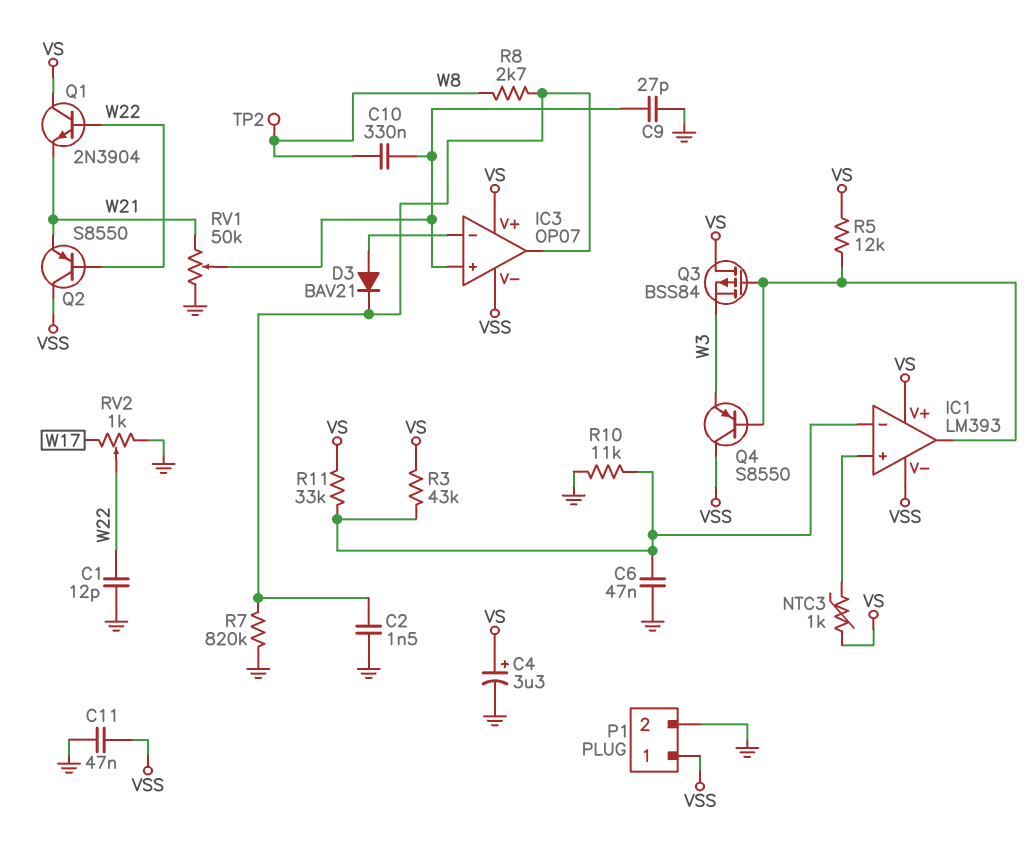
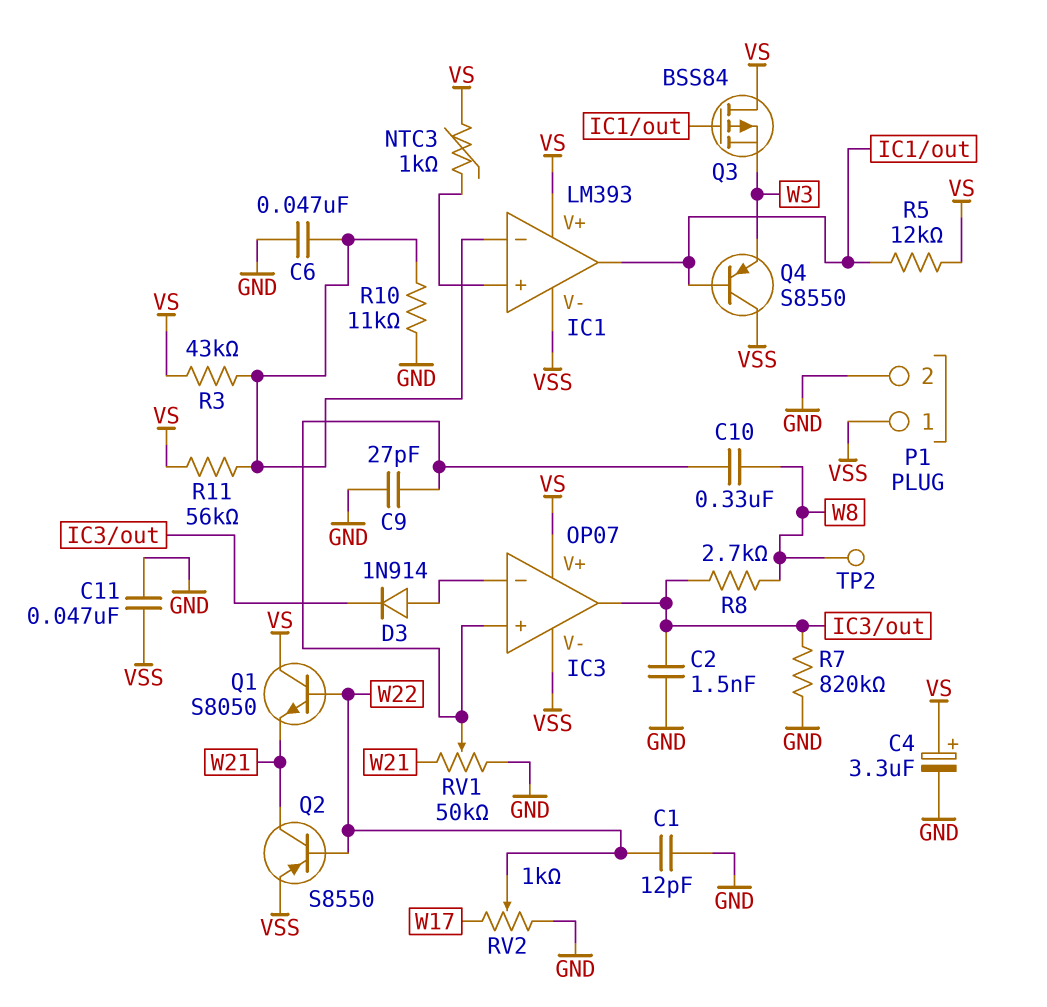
D3: diode BAV21 (A IC3/in-, K IC3/out) -> diode 1N914 (A IC3/in-, K IC3/out)
Q1: NPN 2N3904 (B W22, C VS, E W21) -> NPN S8050 (B W22, C VS, E W21)
Q2: PNP S8550 (B W22, C VSS, E W21) -> PNP S8550 (B W22, C W21, E VSS)
R11: 33k (IC1/in-, VS) -> 56k (IC1/in-, VS)

